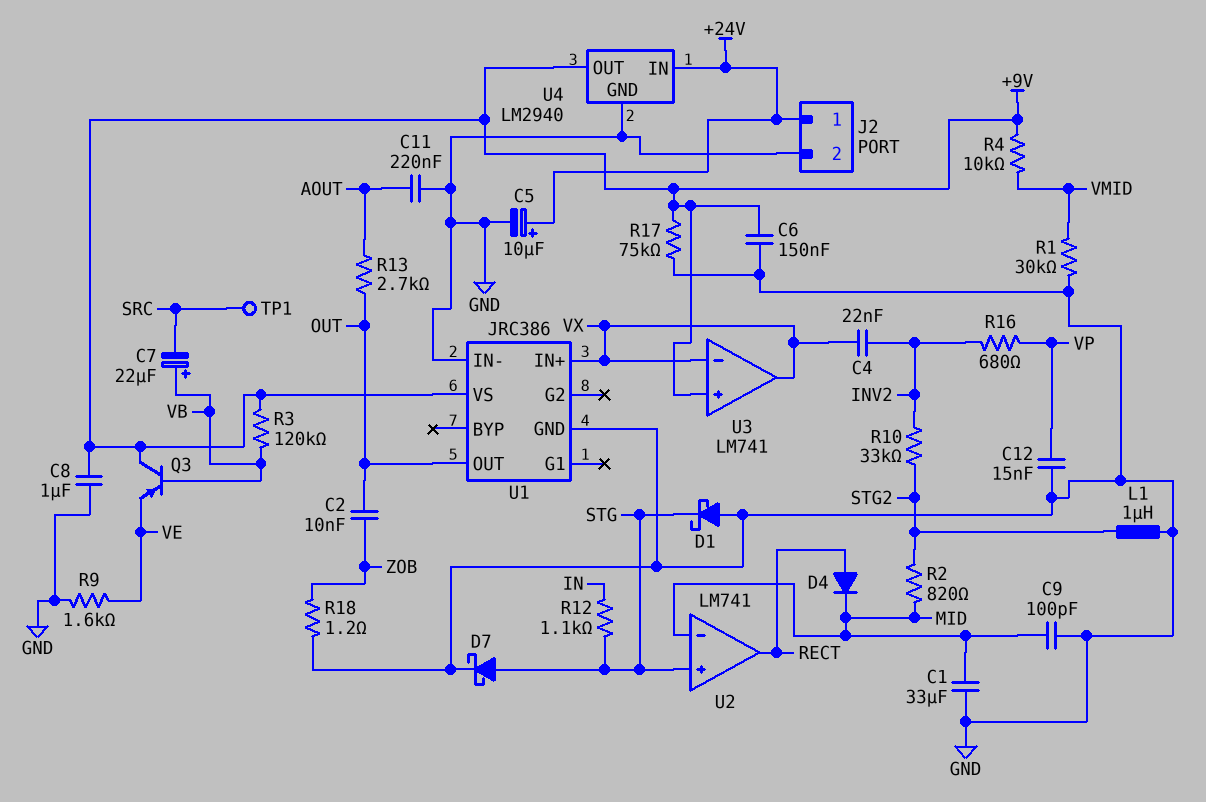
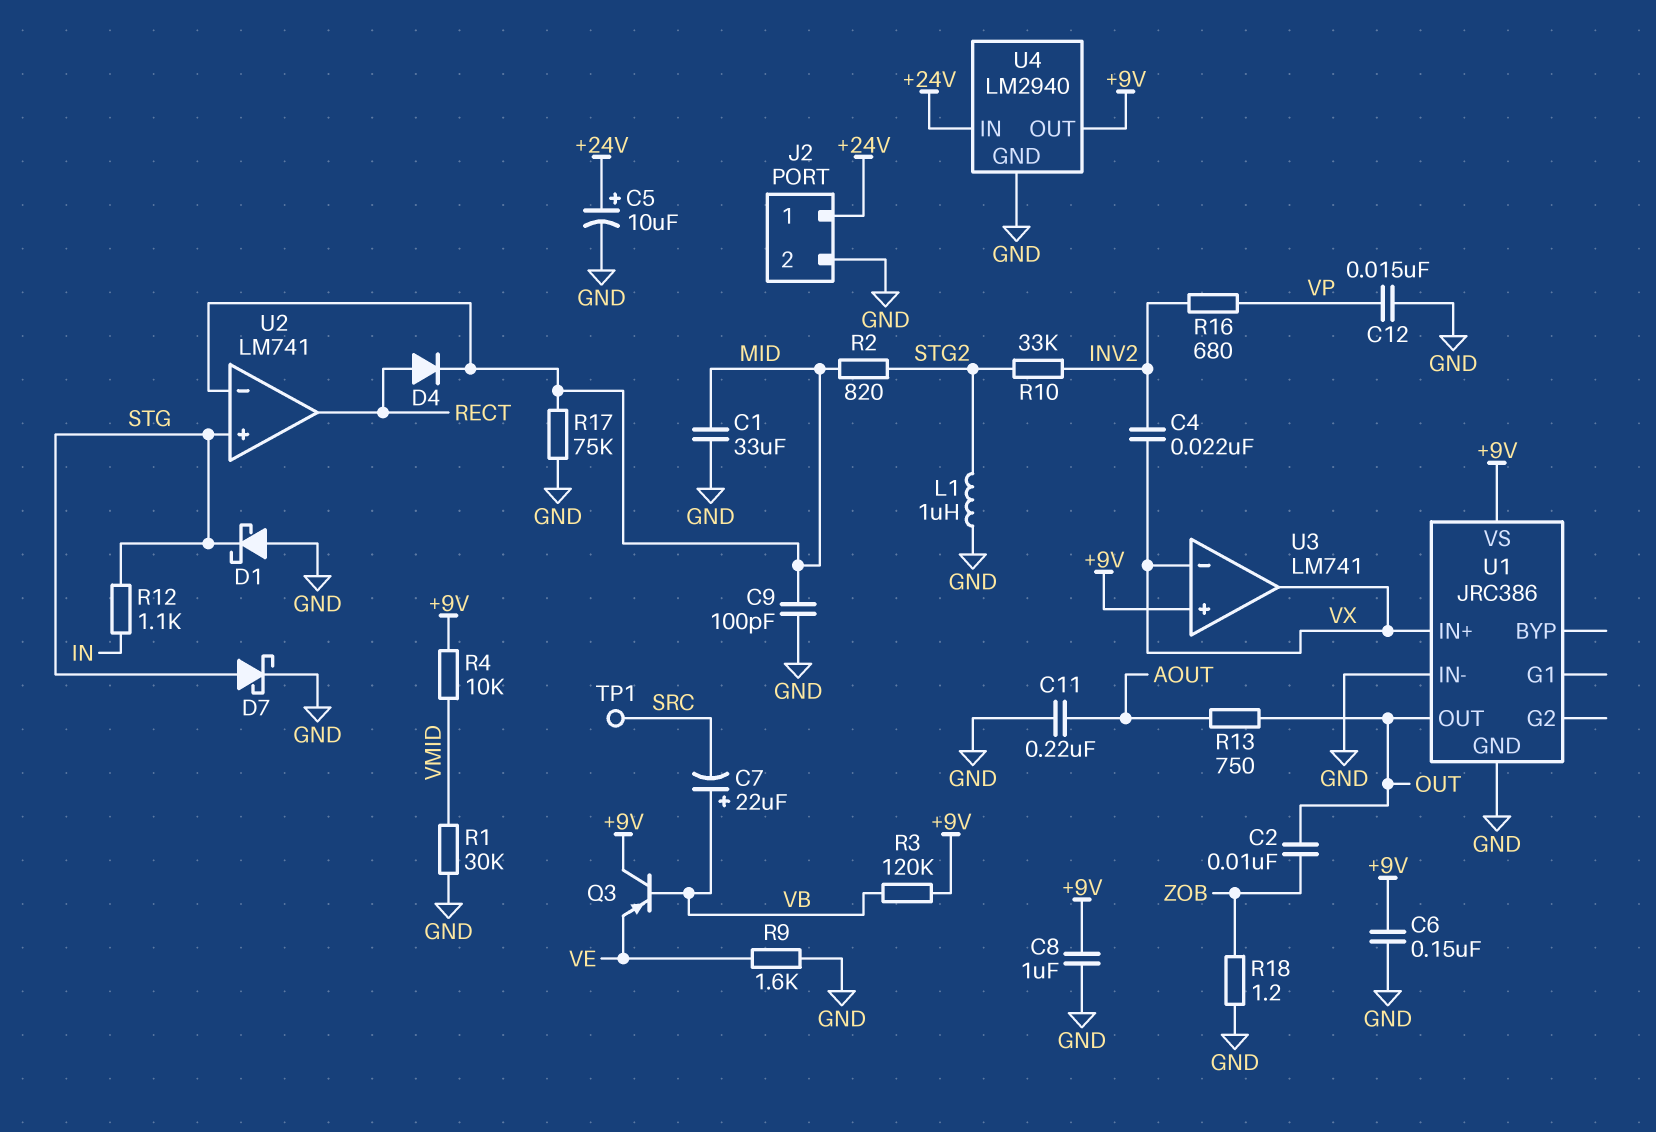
R13: 2.7k (AOUT, OUT) -> 750 (AOUT, OUT)
R17: 75k (+9V, GND) -> 75k (GND, MID)

